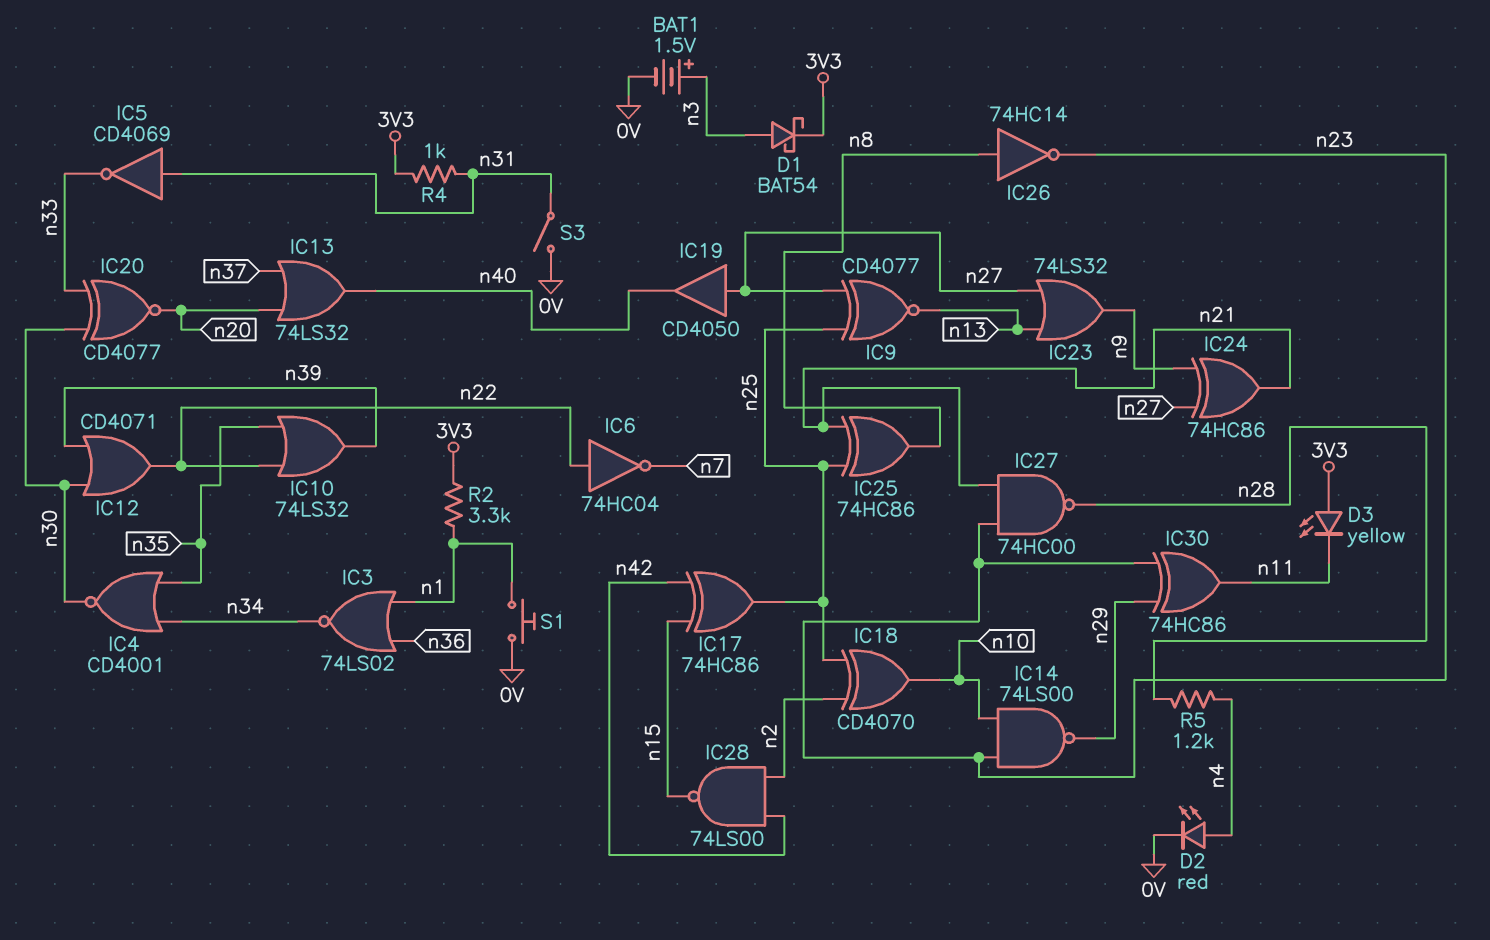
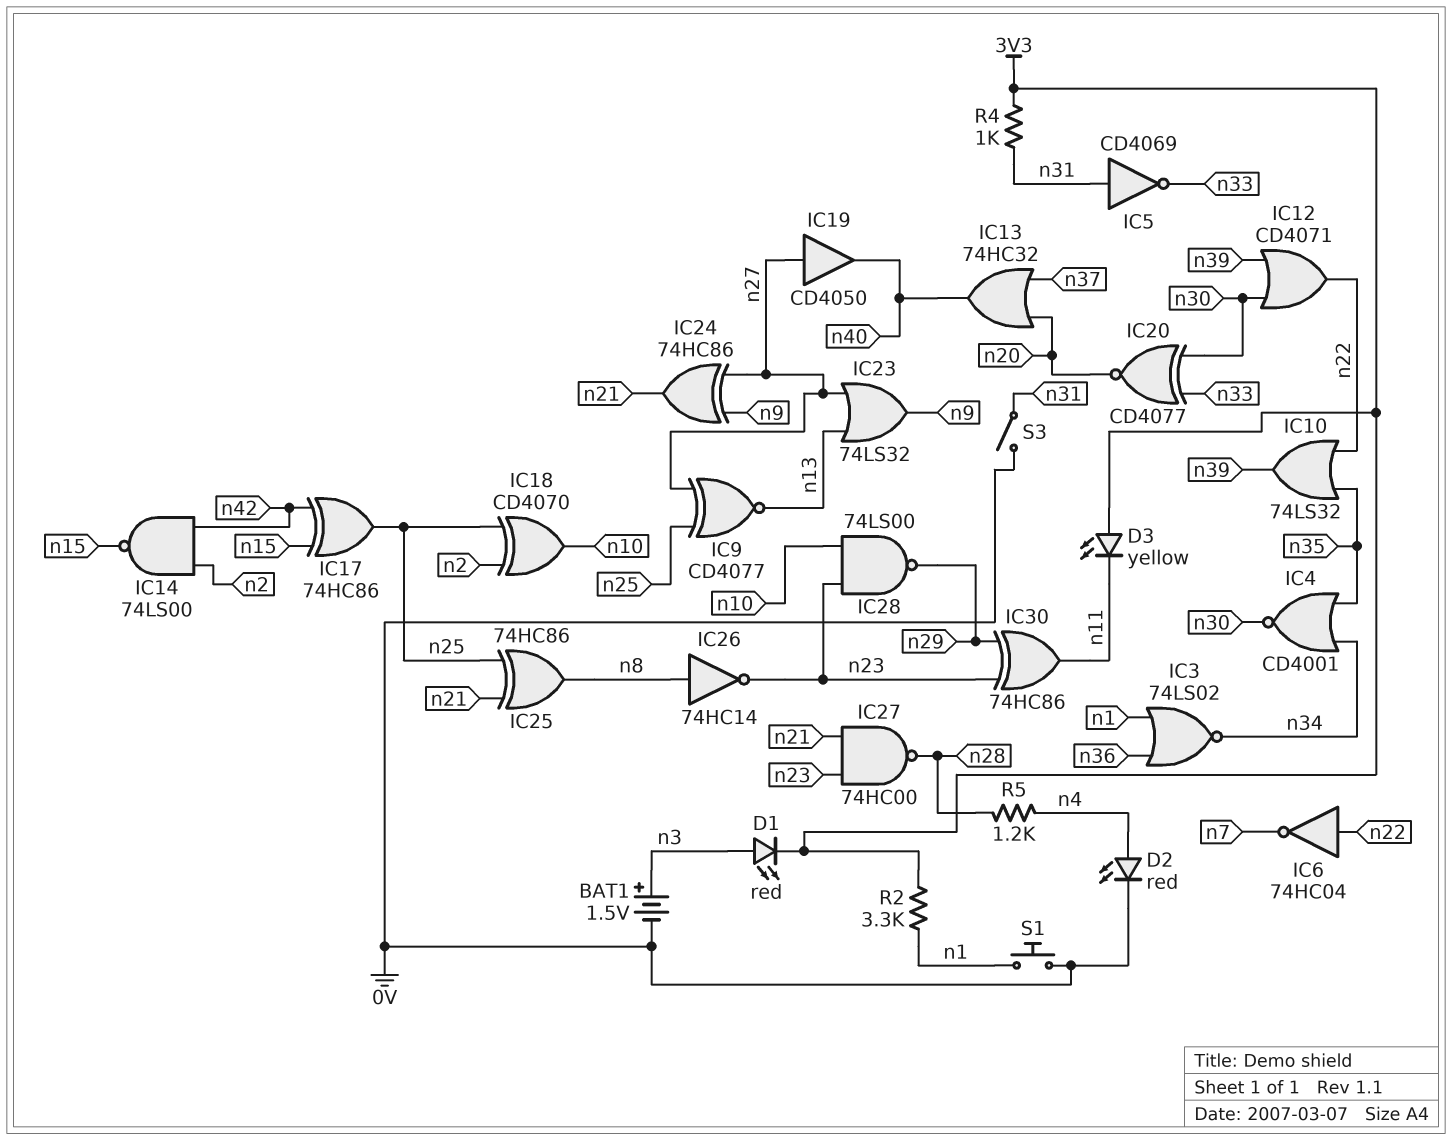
D1: schottky BAT54 (A n3, K 3V3) -> LED red (A n3, K 3V3)
IC13: OR 74LS32 (in n20, in n37, out n40) -> OR 74HC32 (in n20, in n37, out n40)
IC14: NAND 74LS00 (in n10, in n23, out n29) -> NAND 74LS00 (in n2, in n42, out n15)
IC28: NAND 74LS00 (in n2, in n42, out n15) -> NAND 74LS00 (in n10, in n23, out n29)

